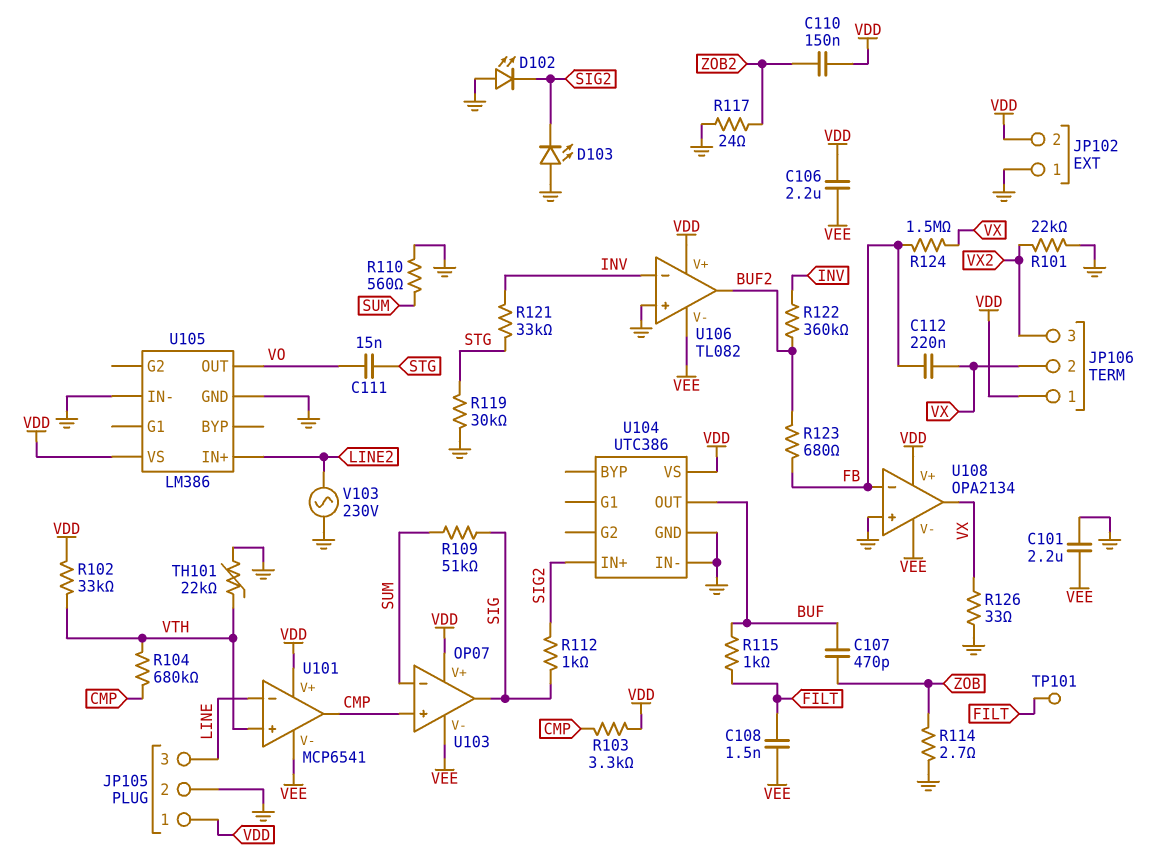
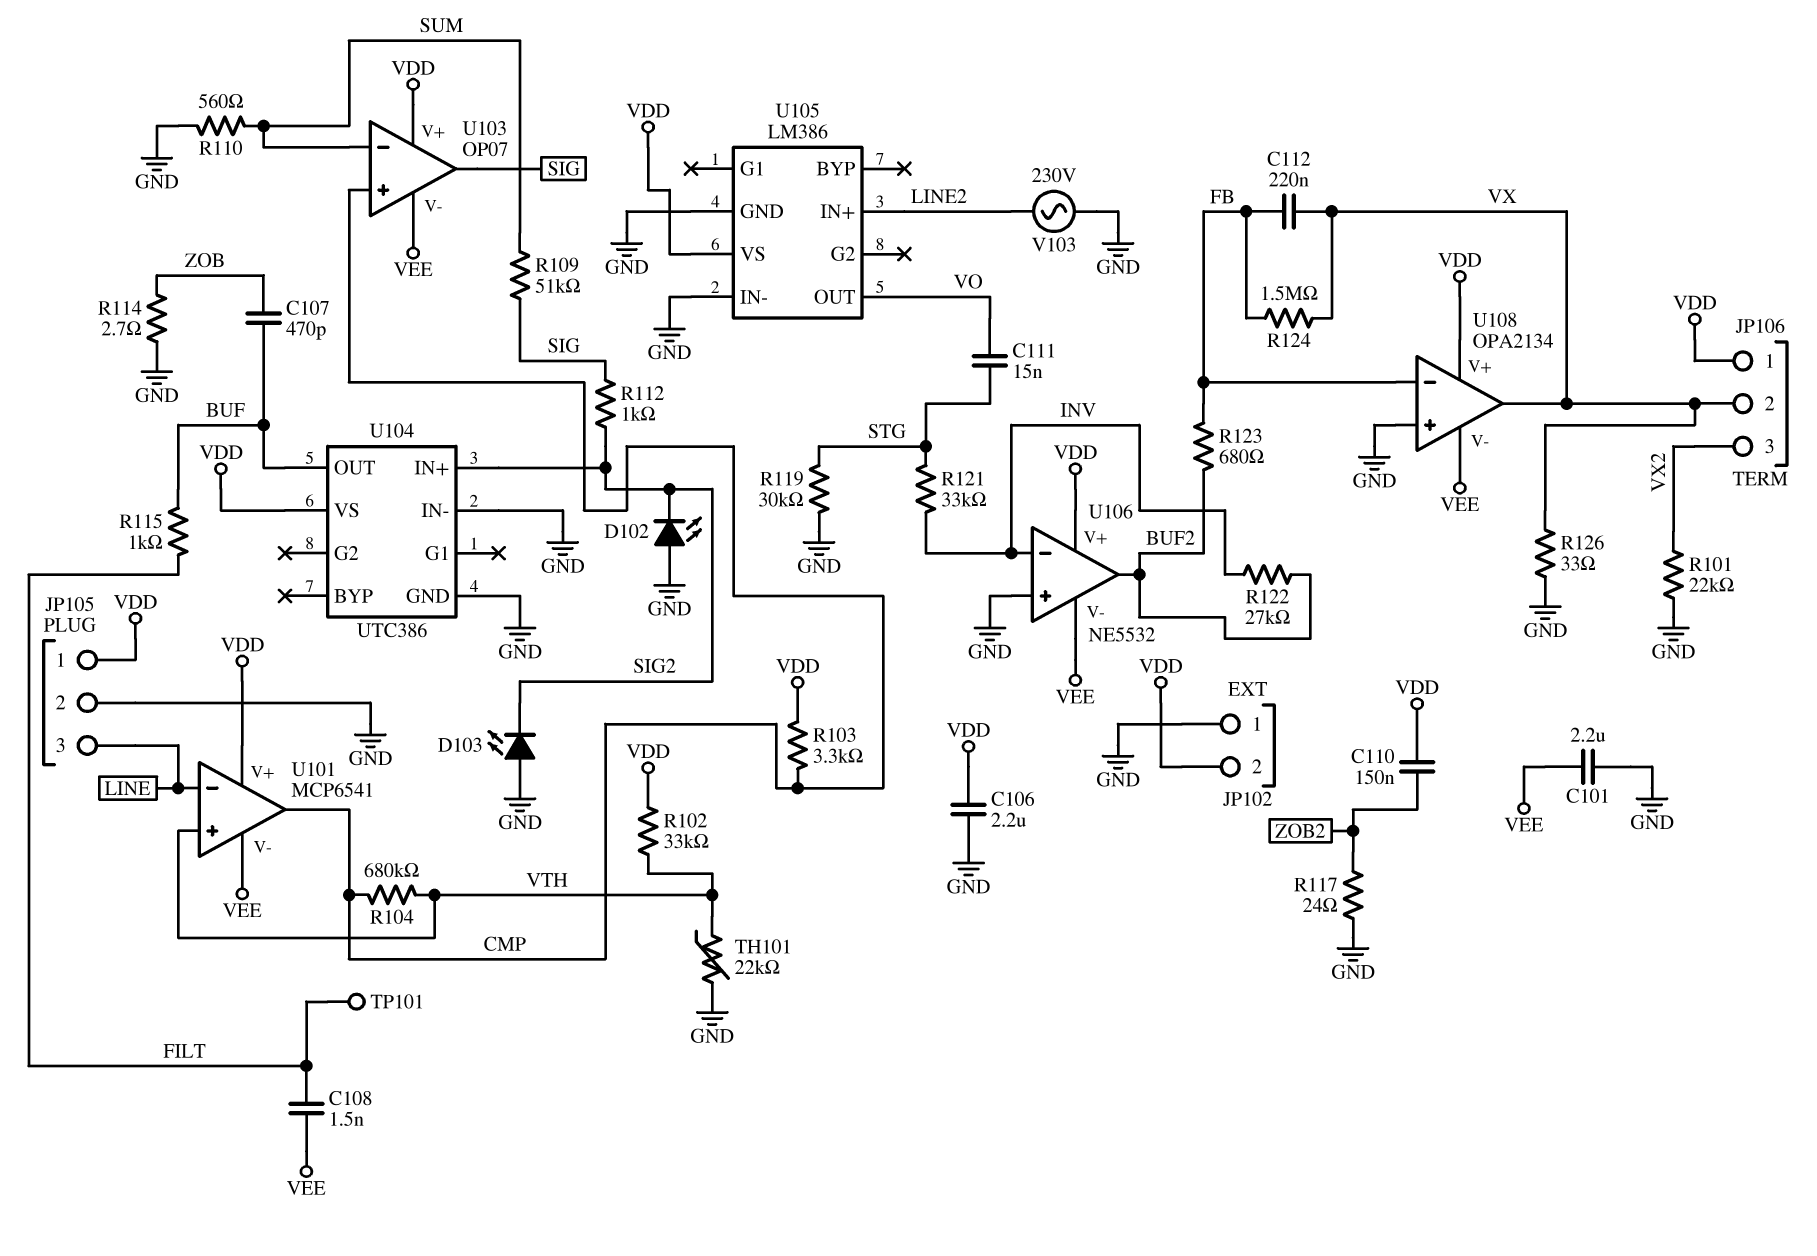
C106: 2.2uF (VDD, VEE) -> 2.2uF (GND, VDD)
R122: 360k (BUF2, INV) -> 27k (BUF2, INV)
U106: TL082 -> NE5532

